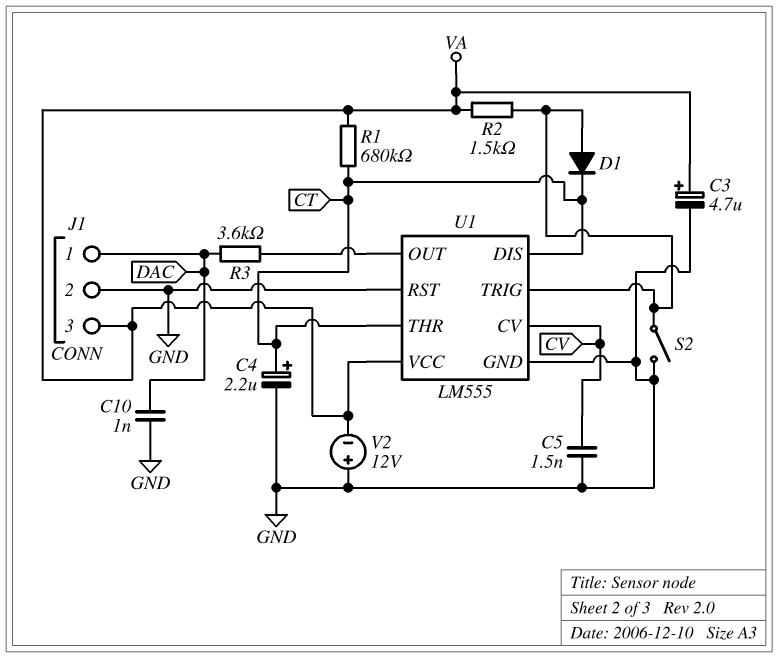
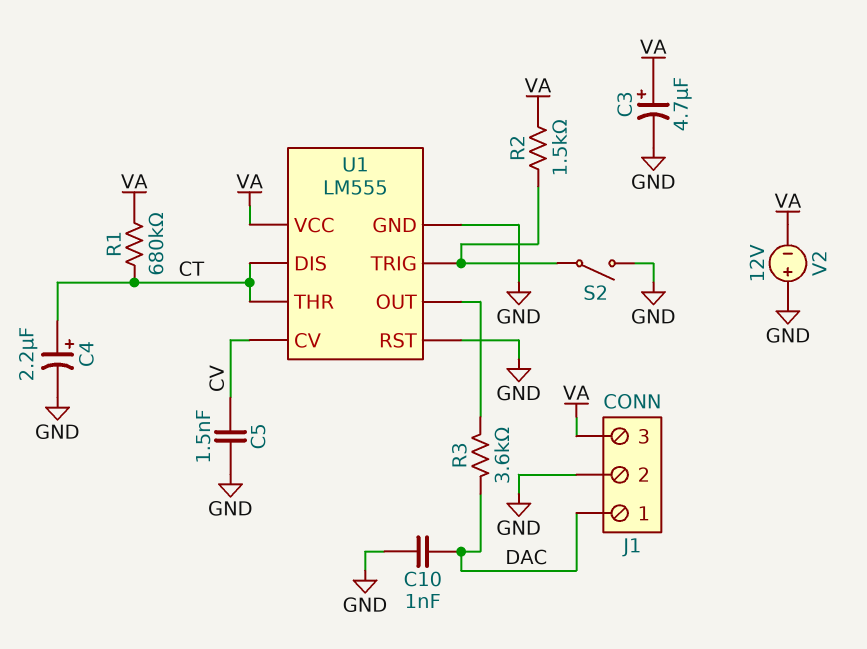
D1: diode (A U1/TRIG, K CT) -> none

